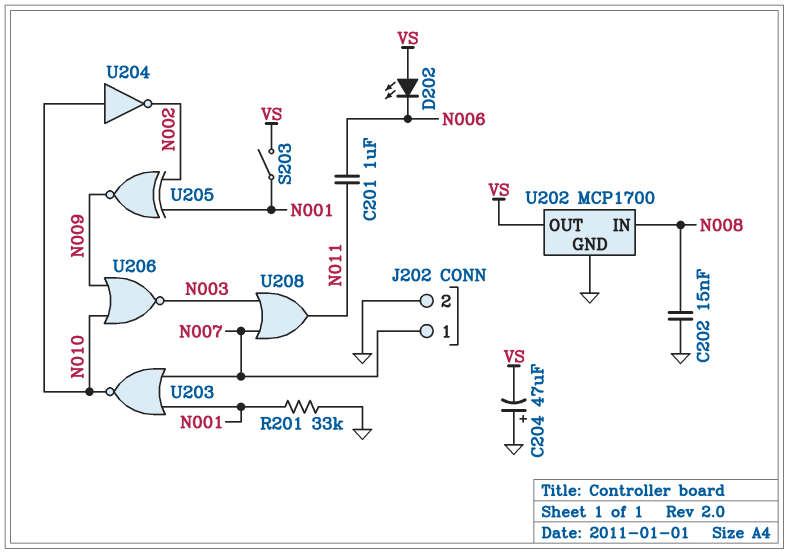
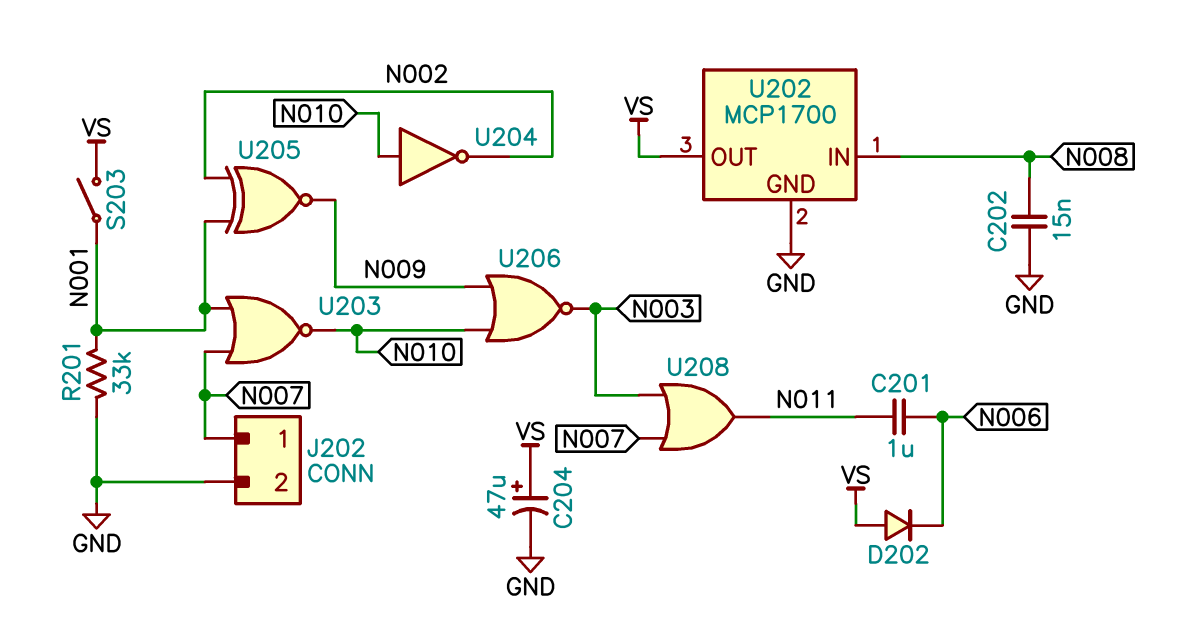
C204: 47uF (plus GND, minus VS) -> 47uF (plus VS, minus GND)
D202: LED (A VS, K N006) -> diode (A VS, K N006)

